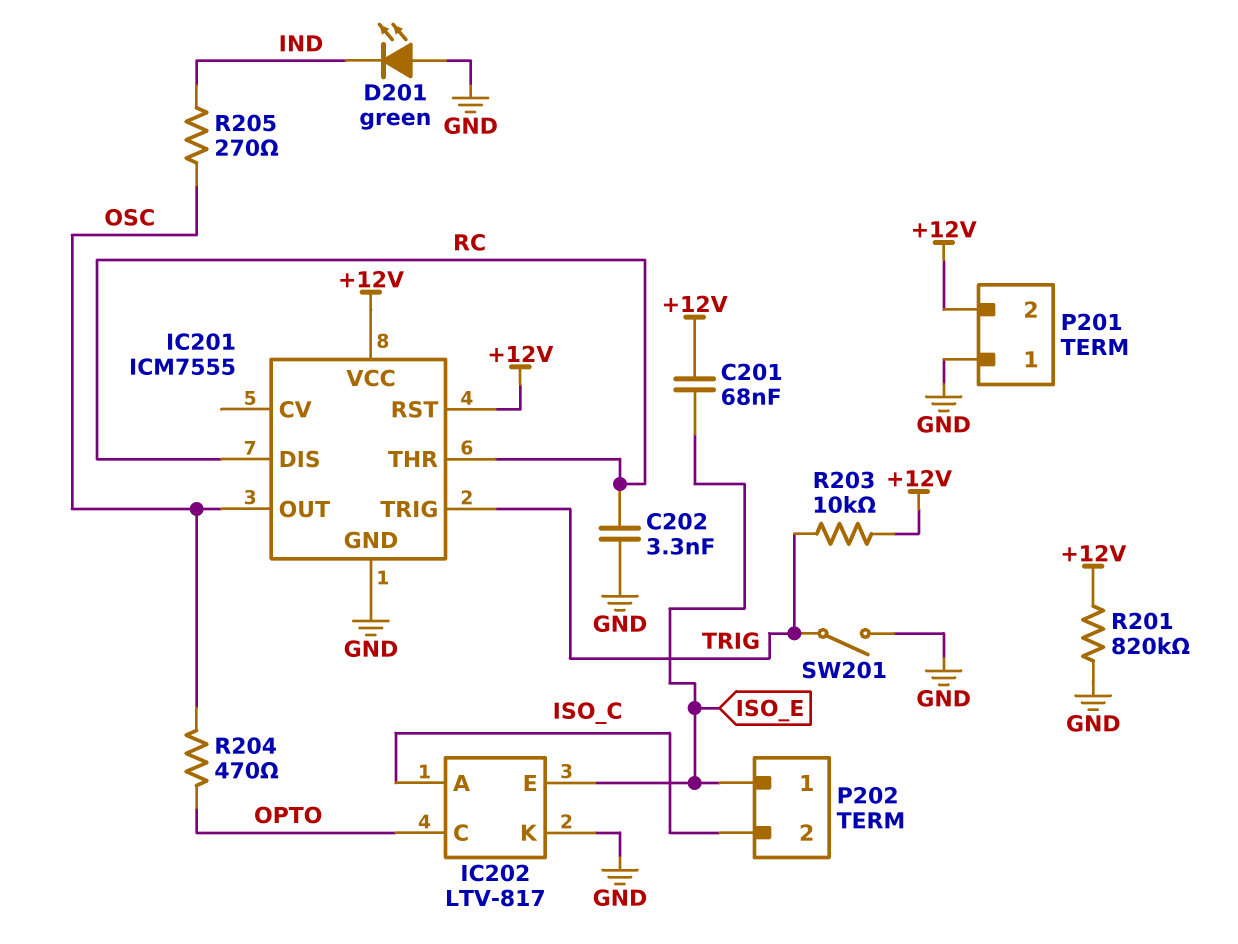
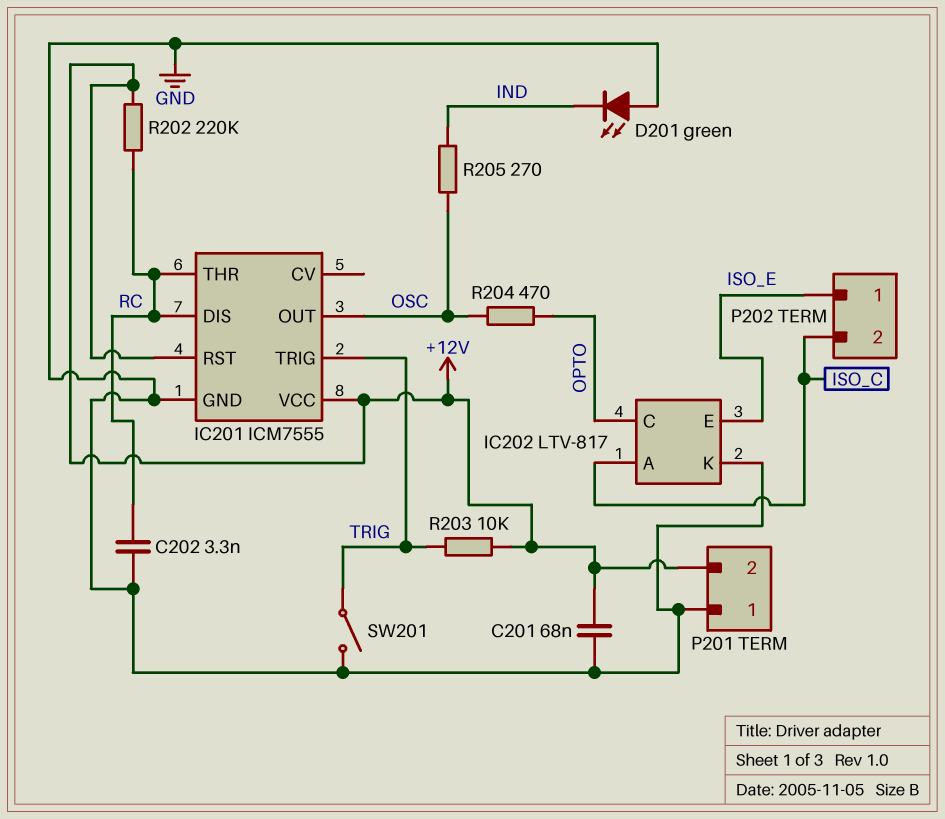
C201: 68nF (+12V, ISO_E) -> 68nF (+12V, GND)
R201: 820k (+12V, GND) -> none
R202: none -> 220k (+12V, RC)

